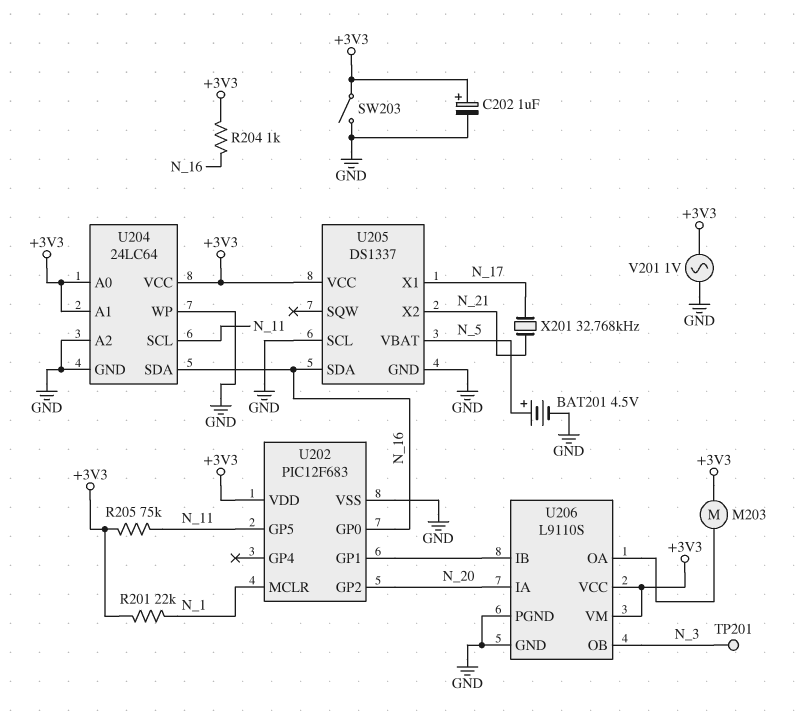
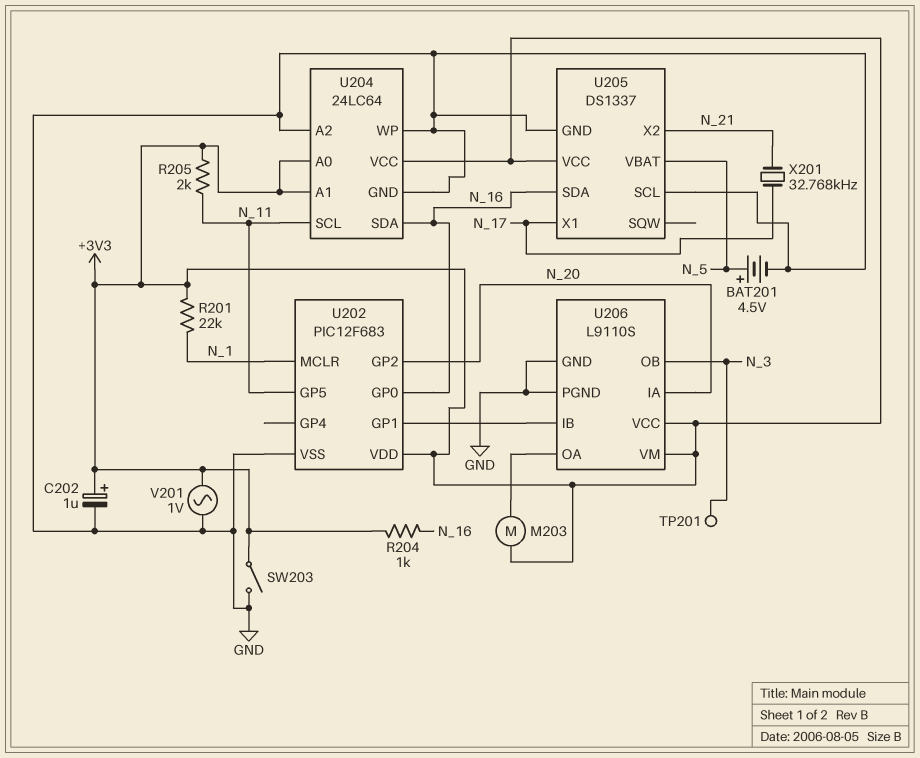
R205: 75k (+3V3, N_11) -> 2k (+3V3, N_11)

